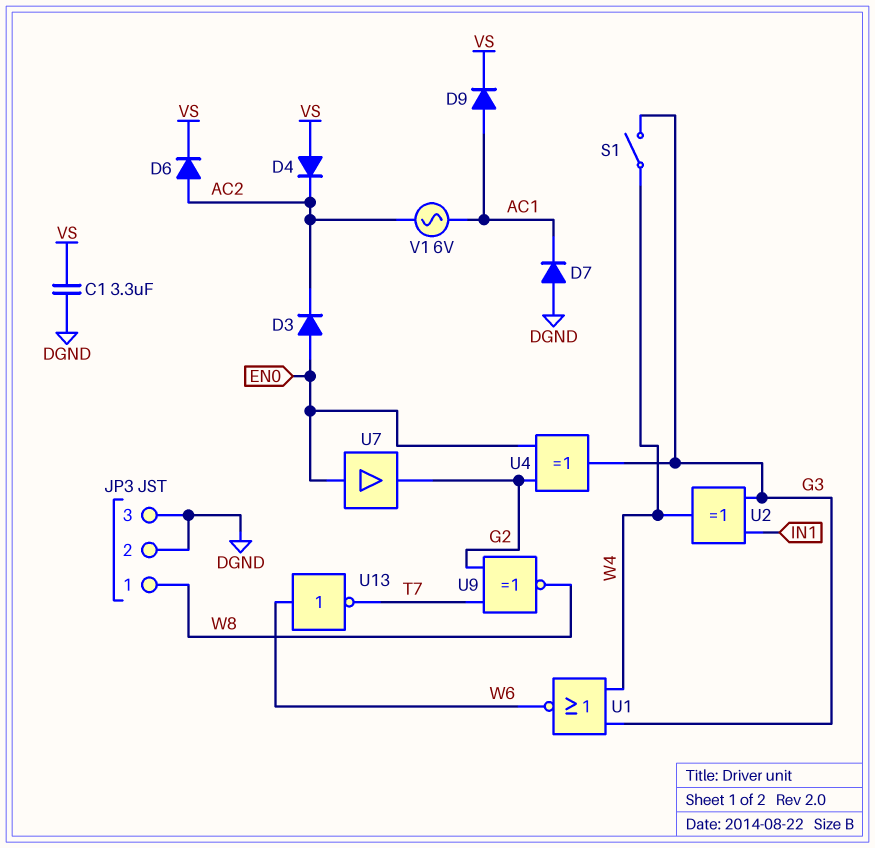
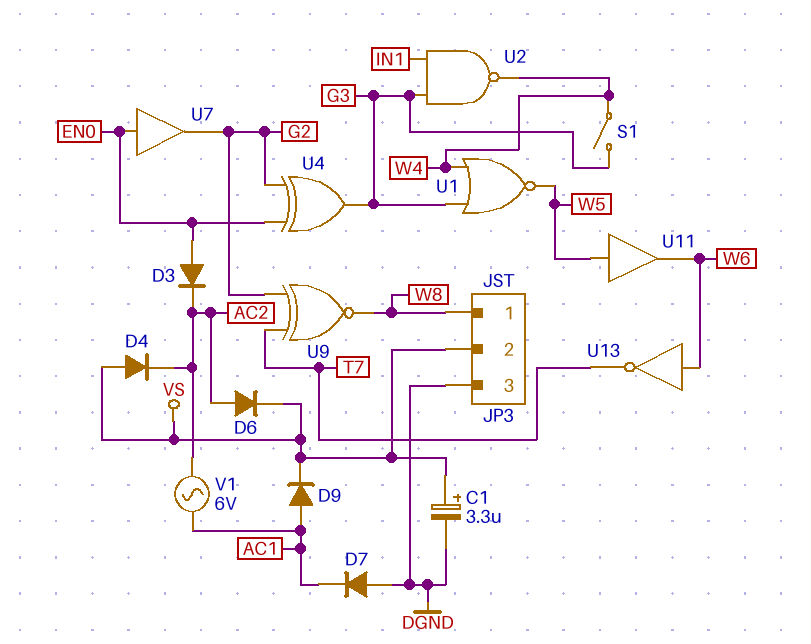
C1: 3.3uF (DGND, VS) -> 3.3uF (plus VS, minus DGND)
JP3 pin 2: DGND -> VS
U1: NOR (in G3, in W4, out W6) -> NOR (in G3, in W4, out W5)
U2: XOR (in G3, in IN1, out W4) -> NAND (in G3, in IN1, out W4)
U11: none -> buffer (in W5, out W6)

